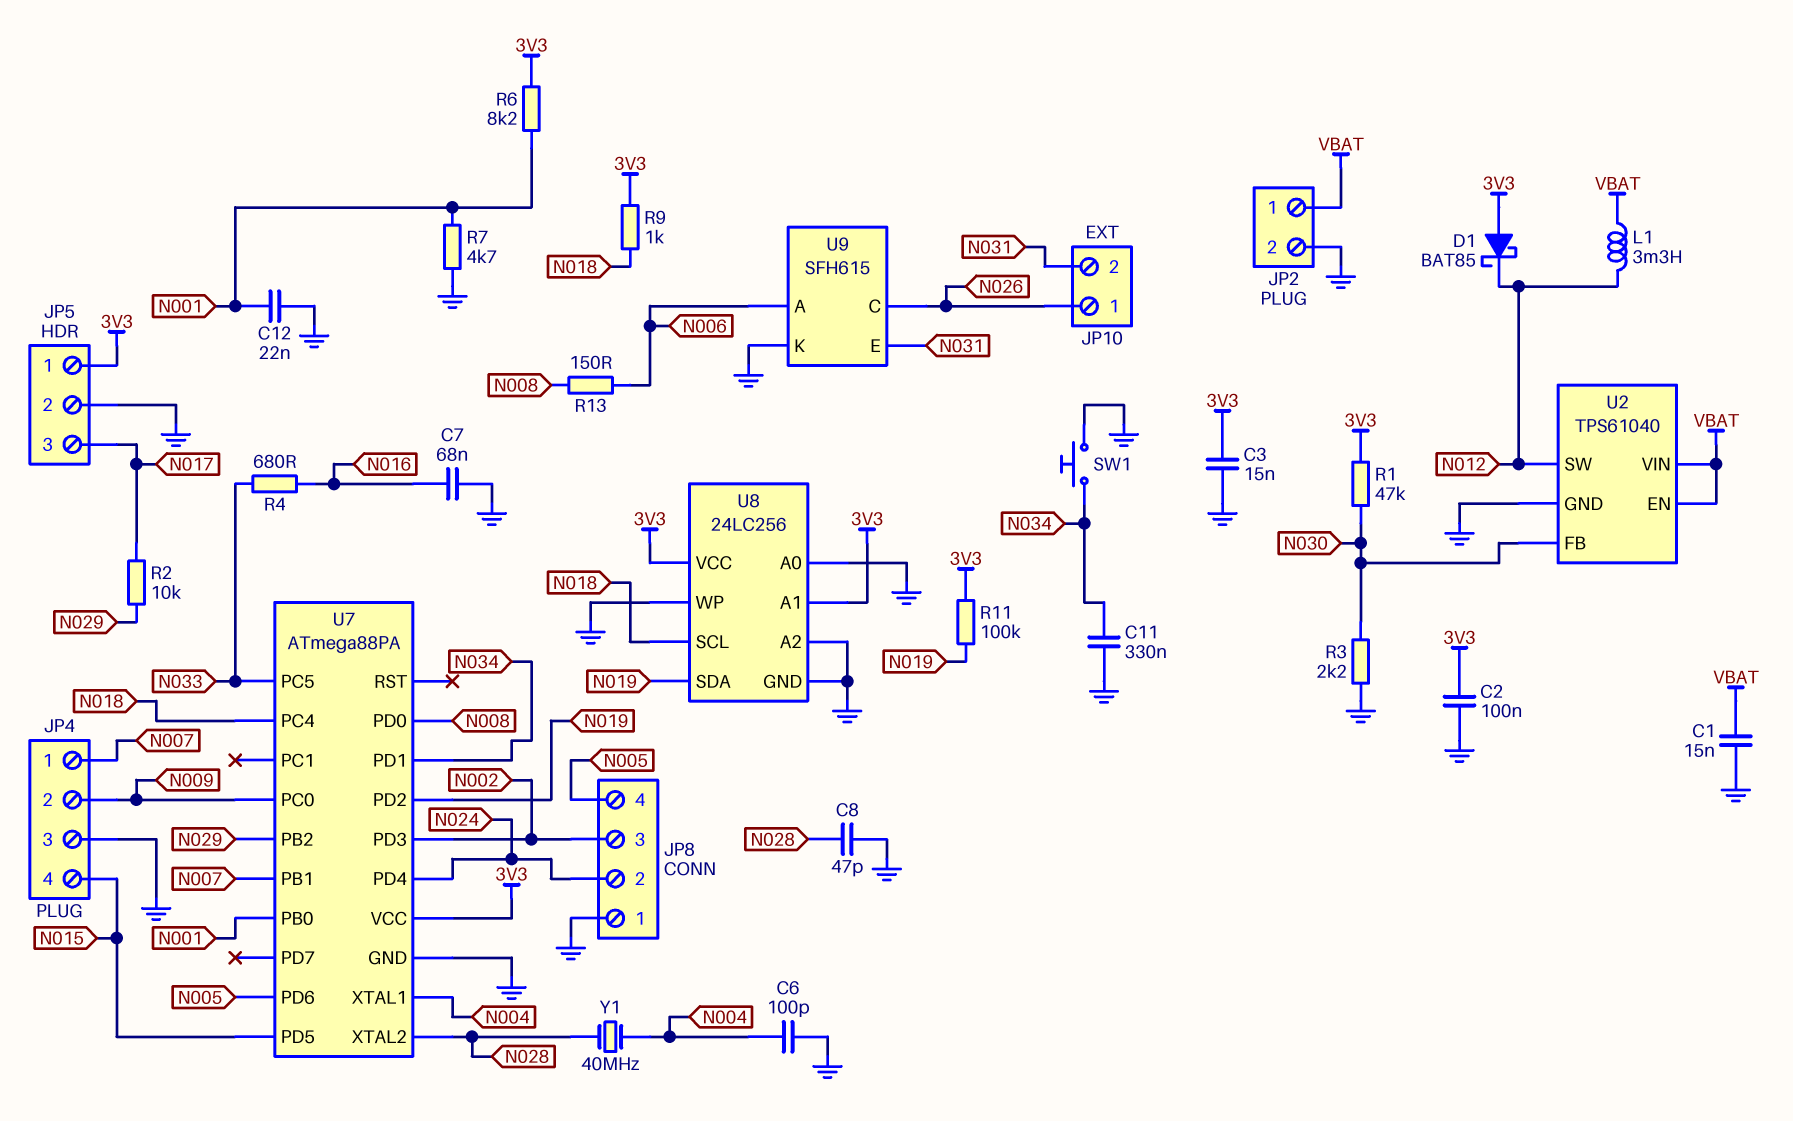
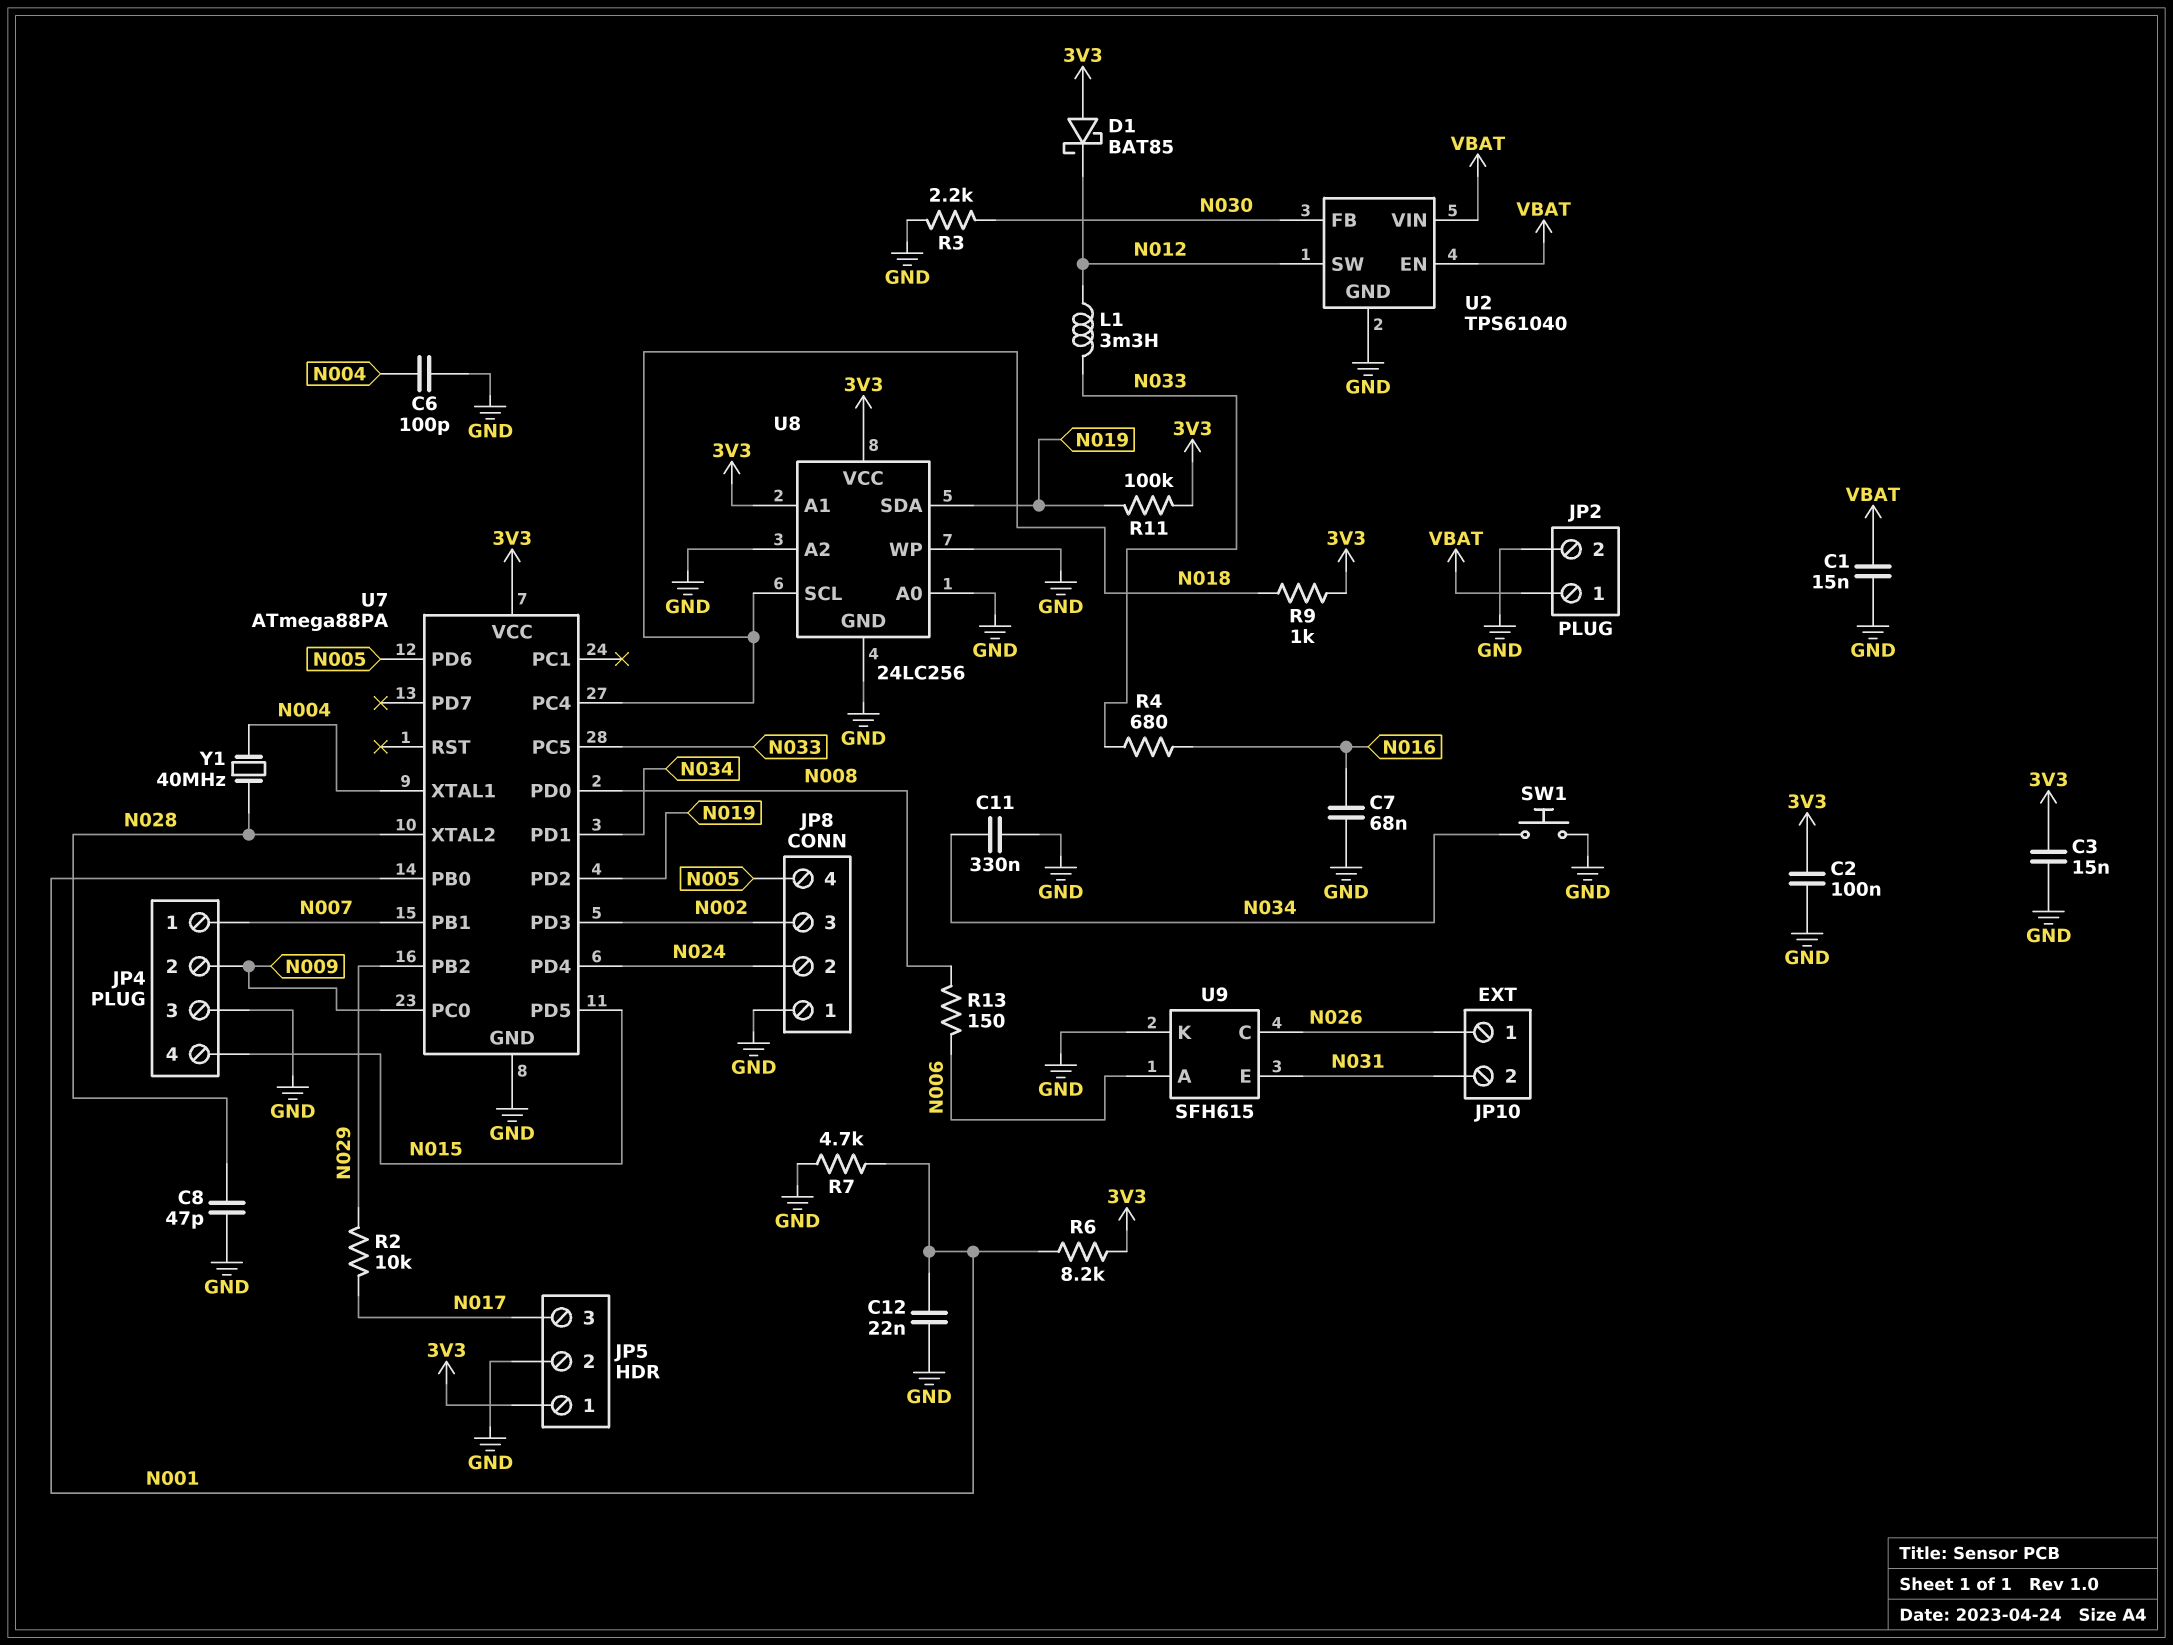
L1: 3.3mH (N012, VBAT) -> 3.3mH (N012, N033)
R1: 47k (3V3, N030) -> none

